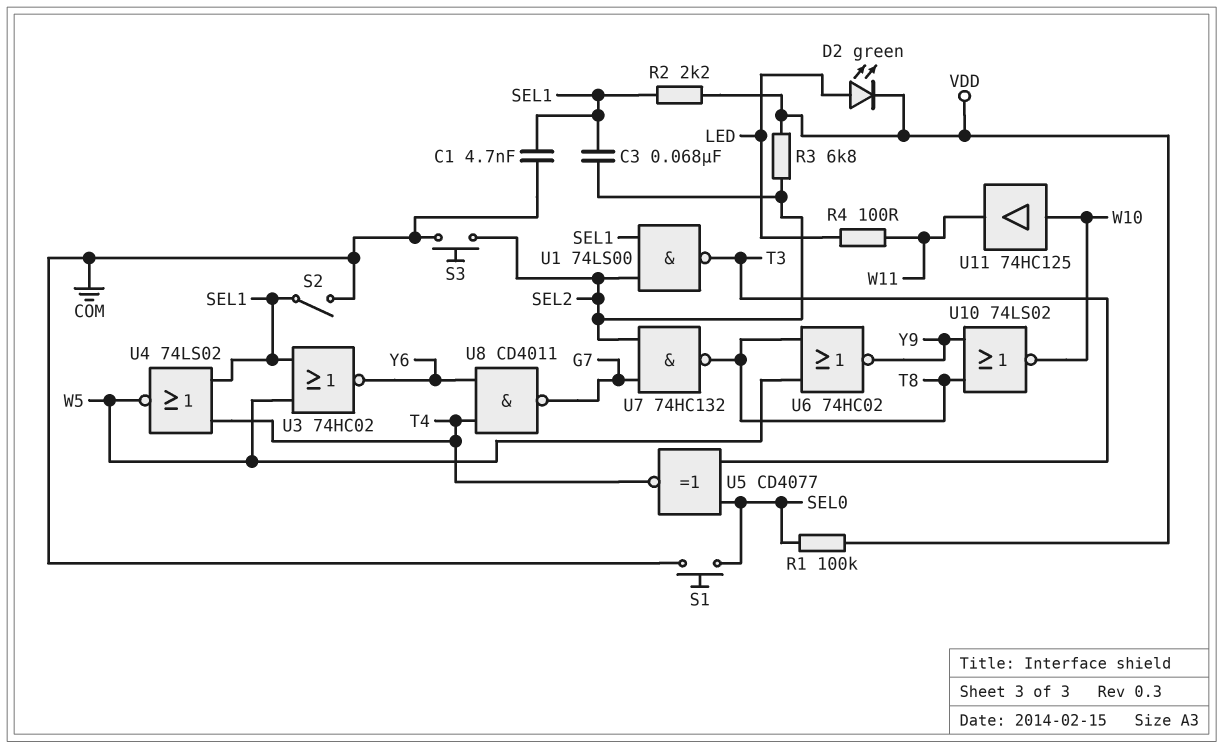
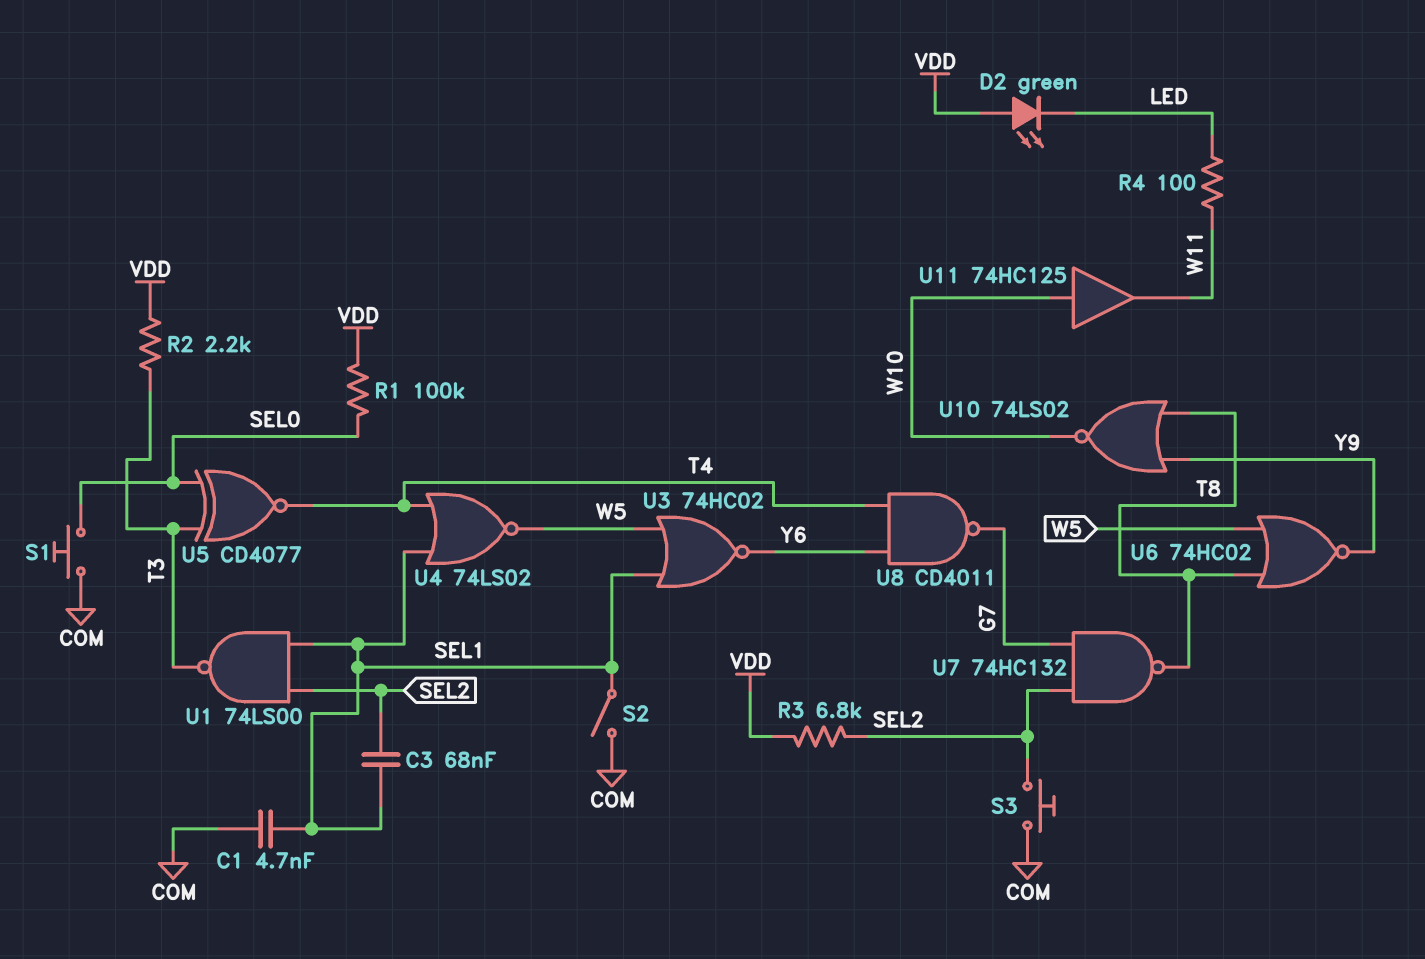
D2: LED green (A LED, K VDD) -> LED green (A VDD, K LED)
R2: 2.2k (SEL1, VDD) -> 2.2k (T3, VDD)

